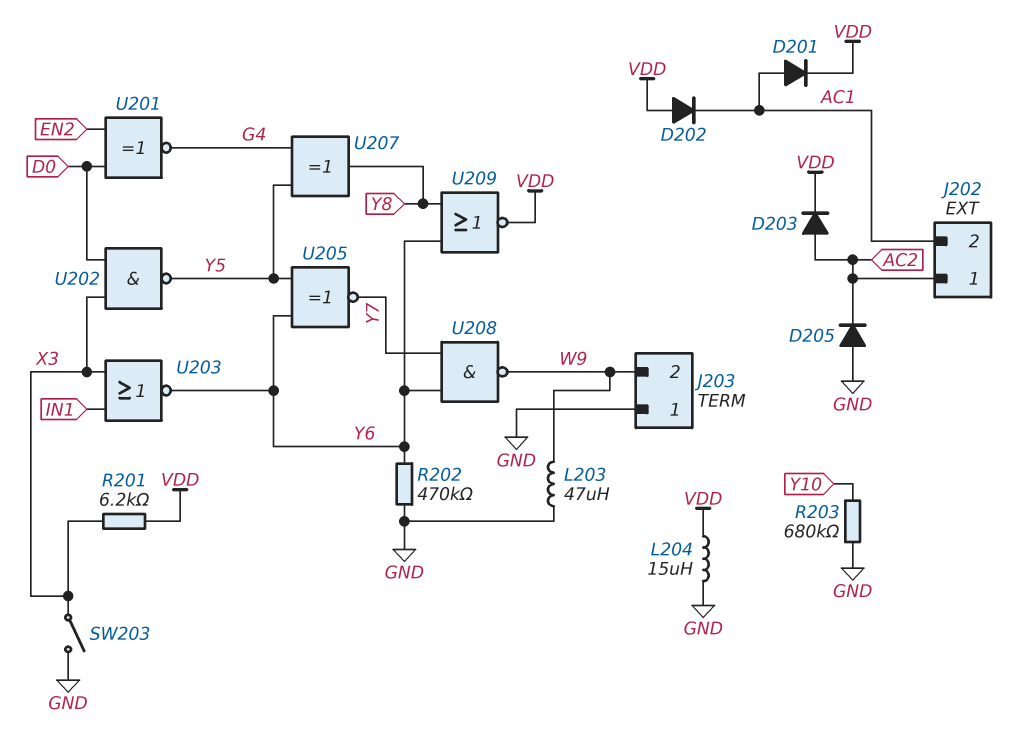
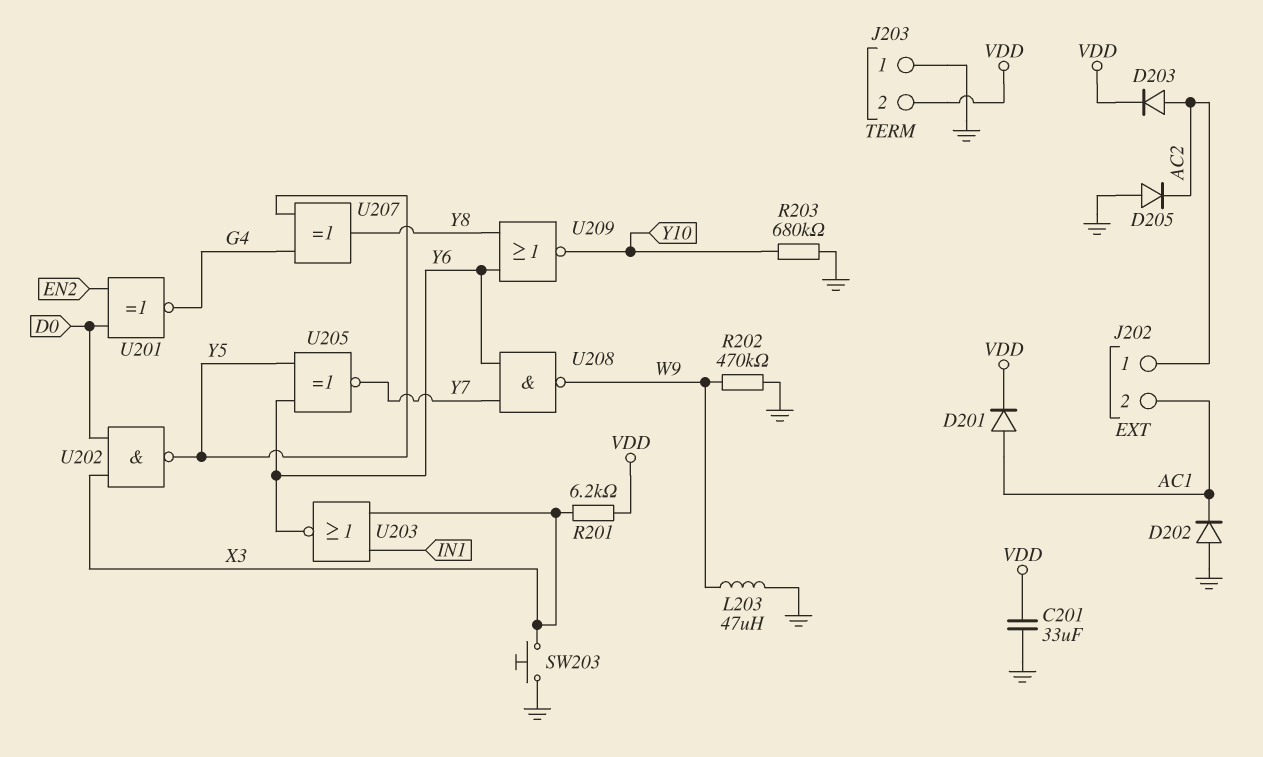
C201: none -> 33uF (GND, VDD)
D202: diode (A VDD, K AC1) -> diode (A GND, K AC1)
J203 pin 2: W9 -> VDD
L204: 15uH (GND, VDD) -> none
R202: 470k (GND, Y6) -> 470k (GND, W9)
SW203: switch (GND, X3) -> button (GND, X3)
U209: NOR (in Y6, in Y8, out VDD) -> NOR (in Y6, in Y8, out Y10)

